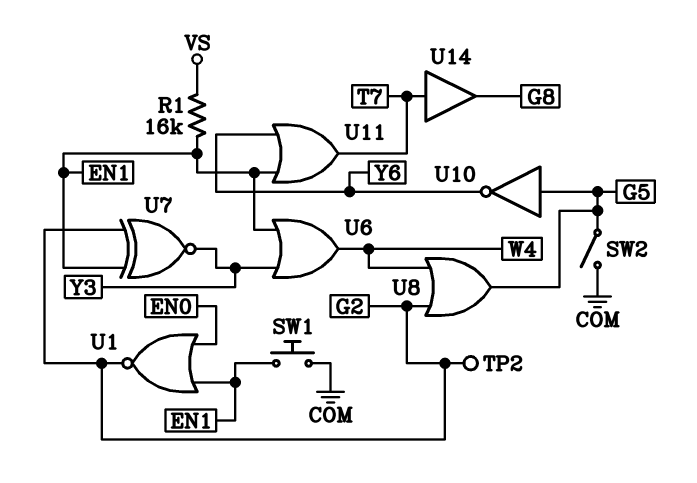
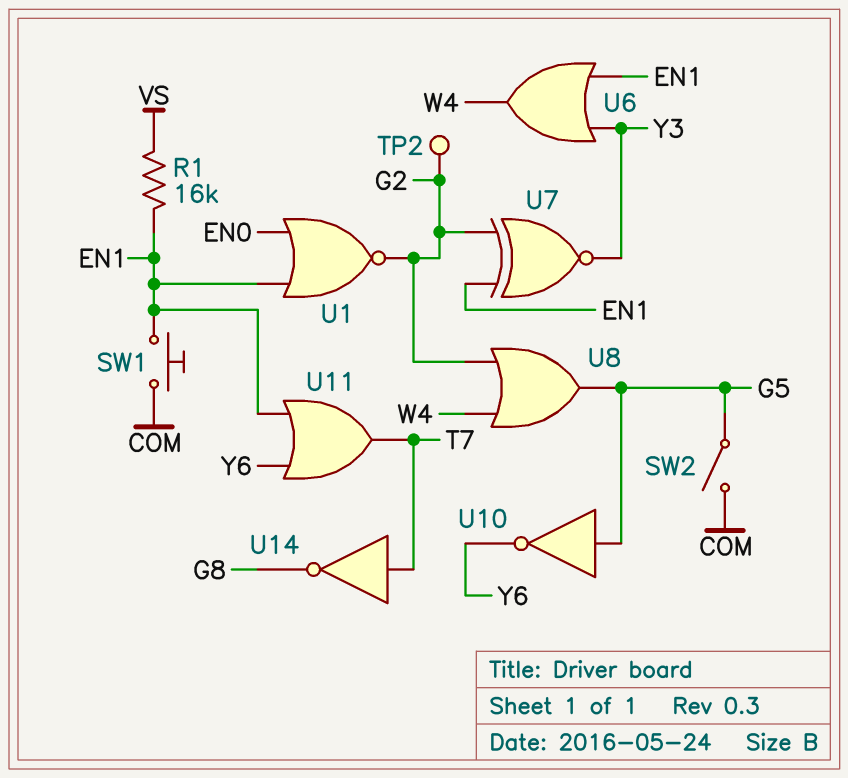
U14: buffer (in T7, out G8) -> NOT (in T7, out G8)

